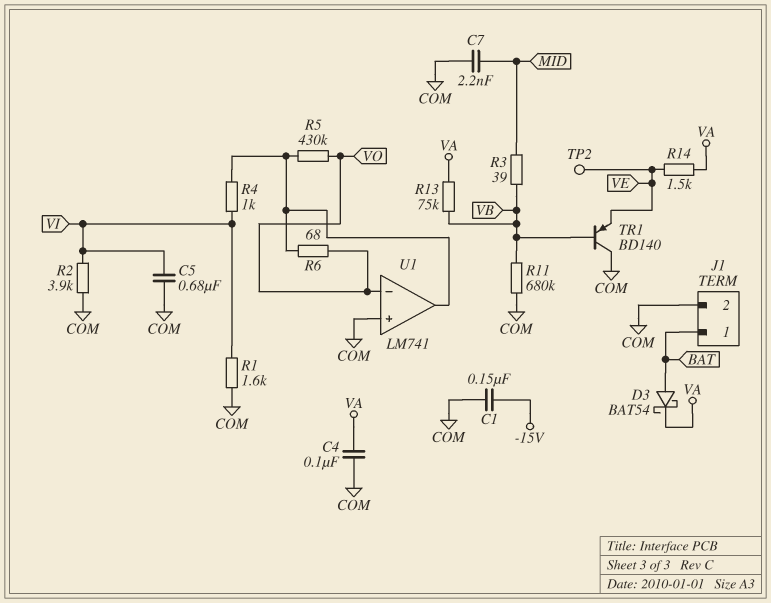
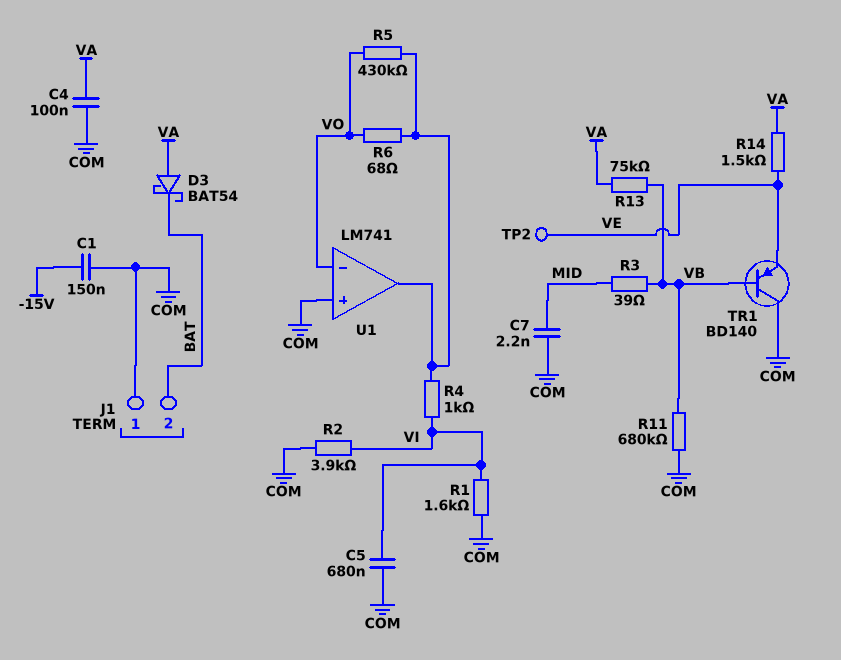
D3: schottky BAT54 (A BAT, K VA) -> schottky BAT54 (A VA, K BAT)
J1 pin 1: BAT -> COM
J1 pin 2: COM -> BAT

